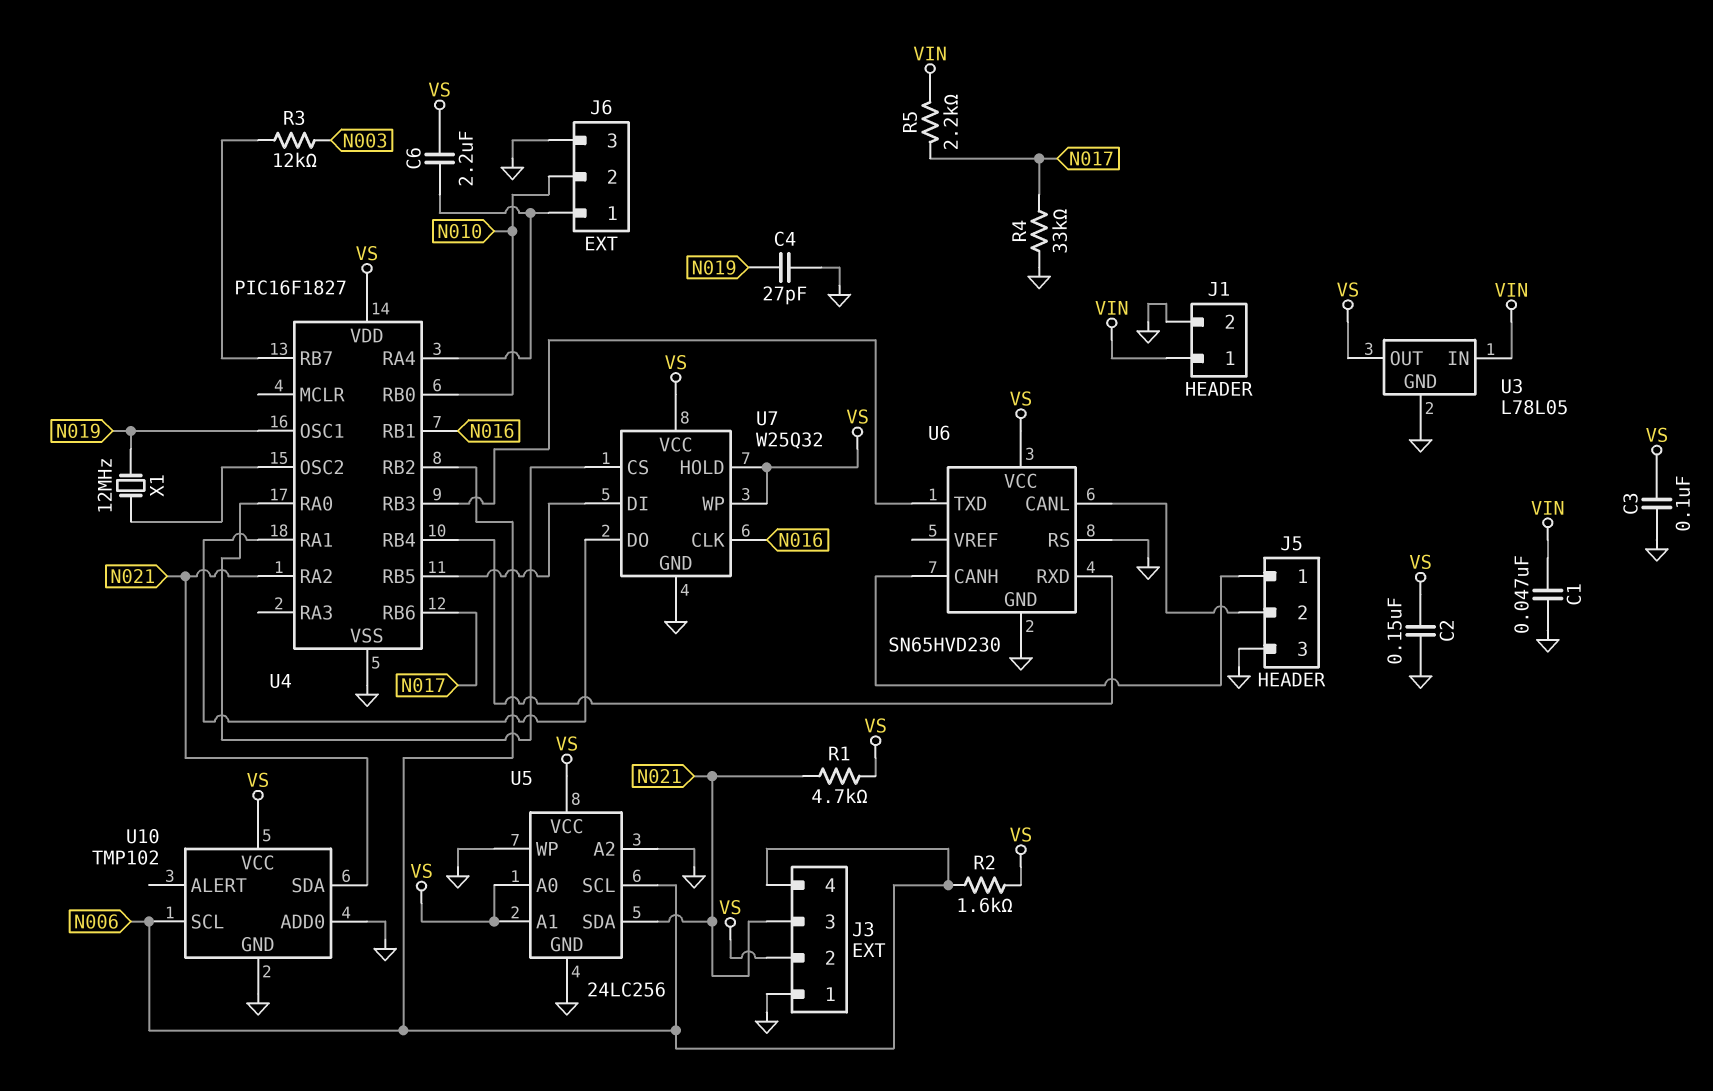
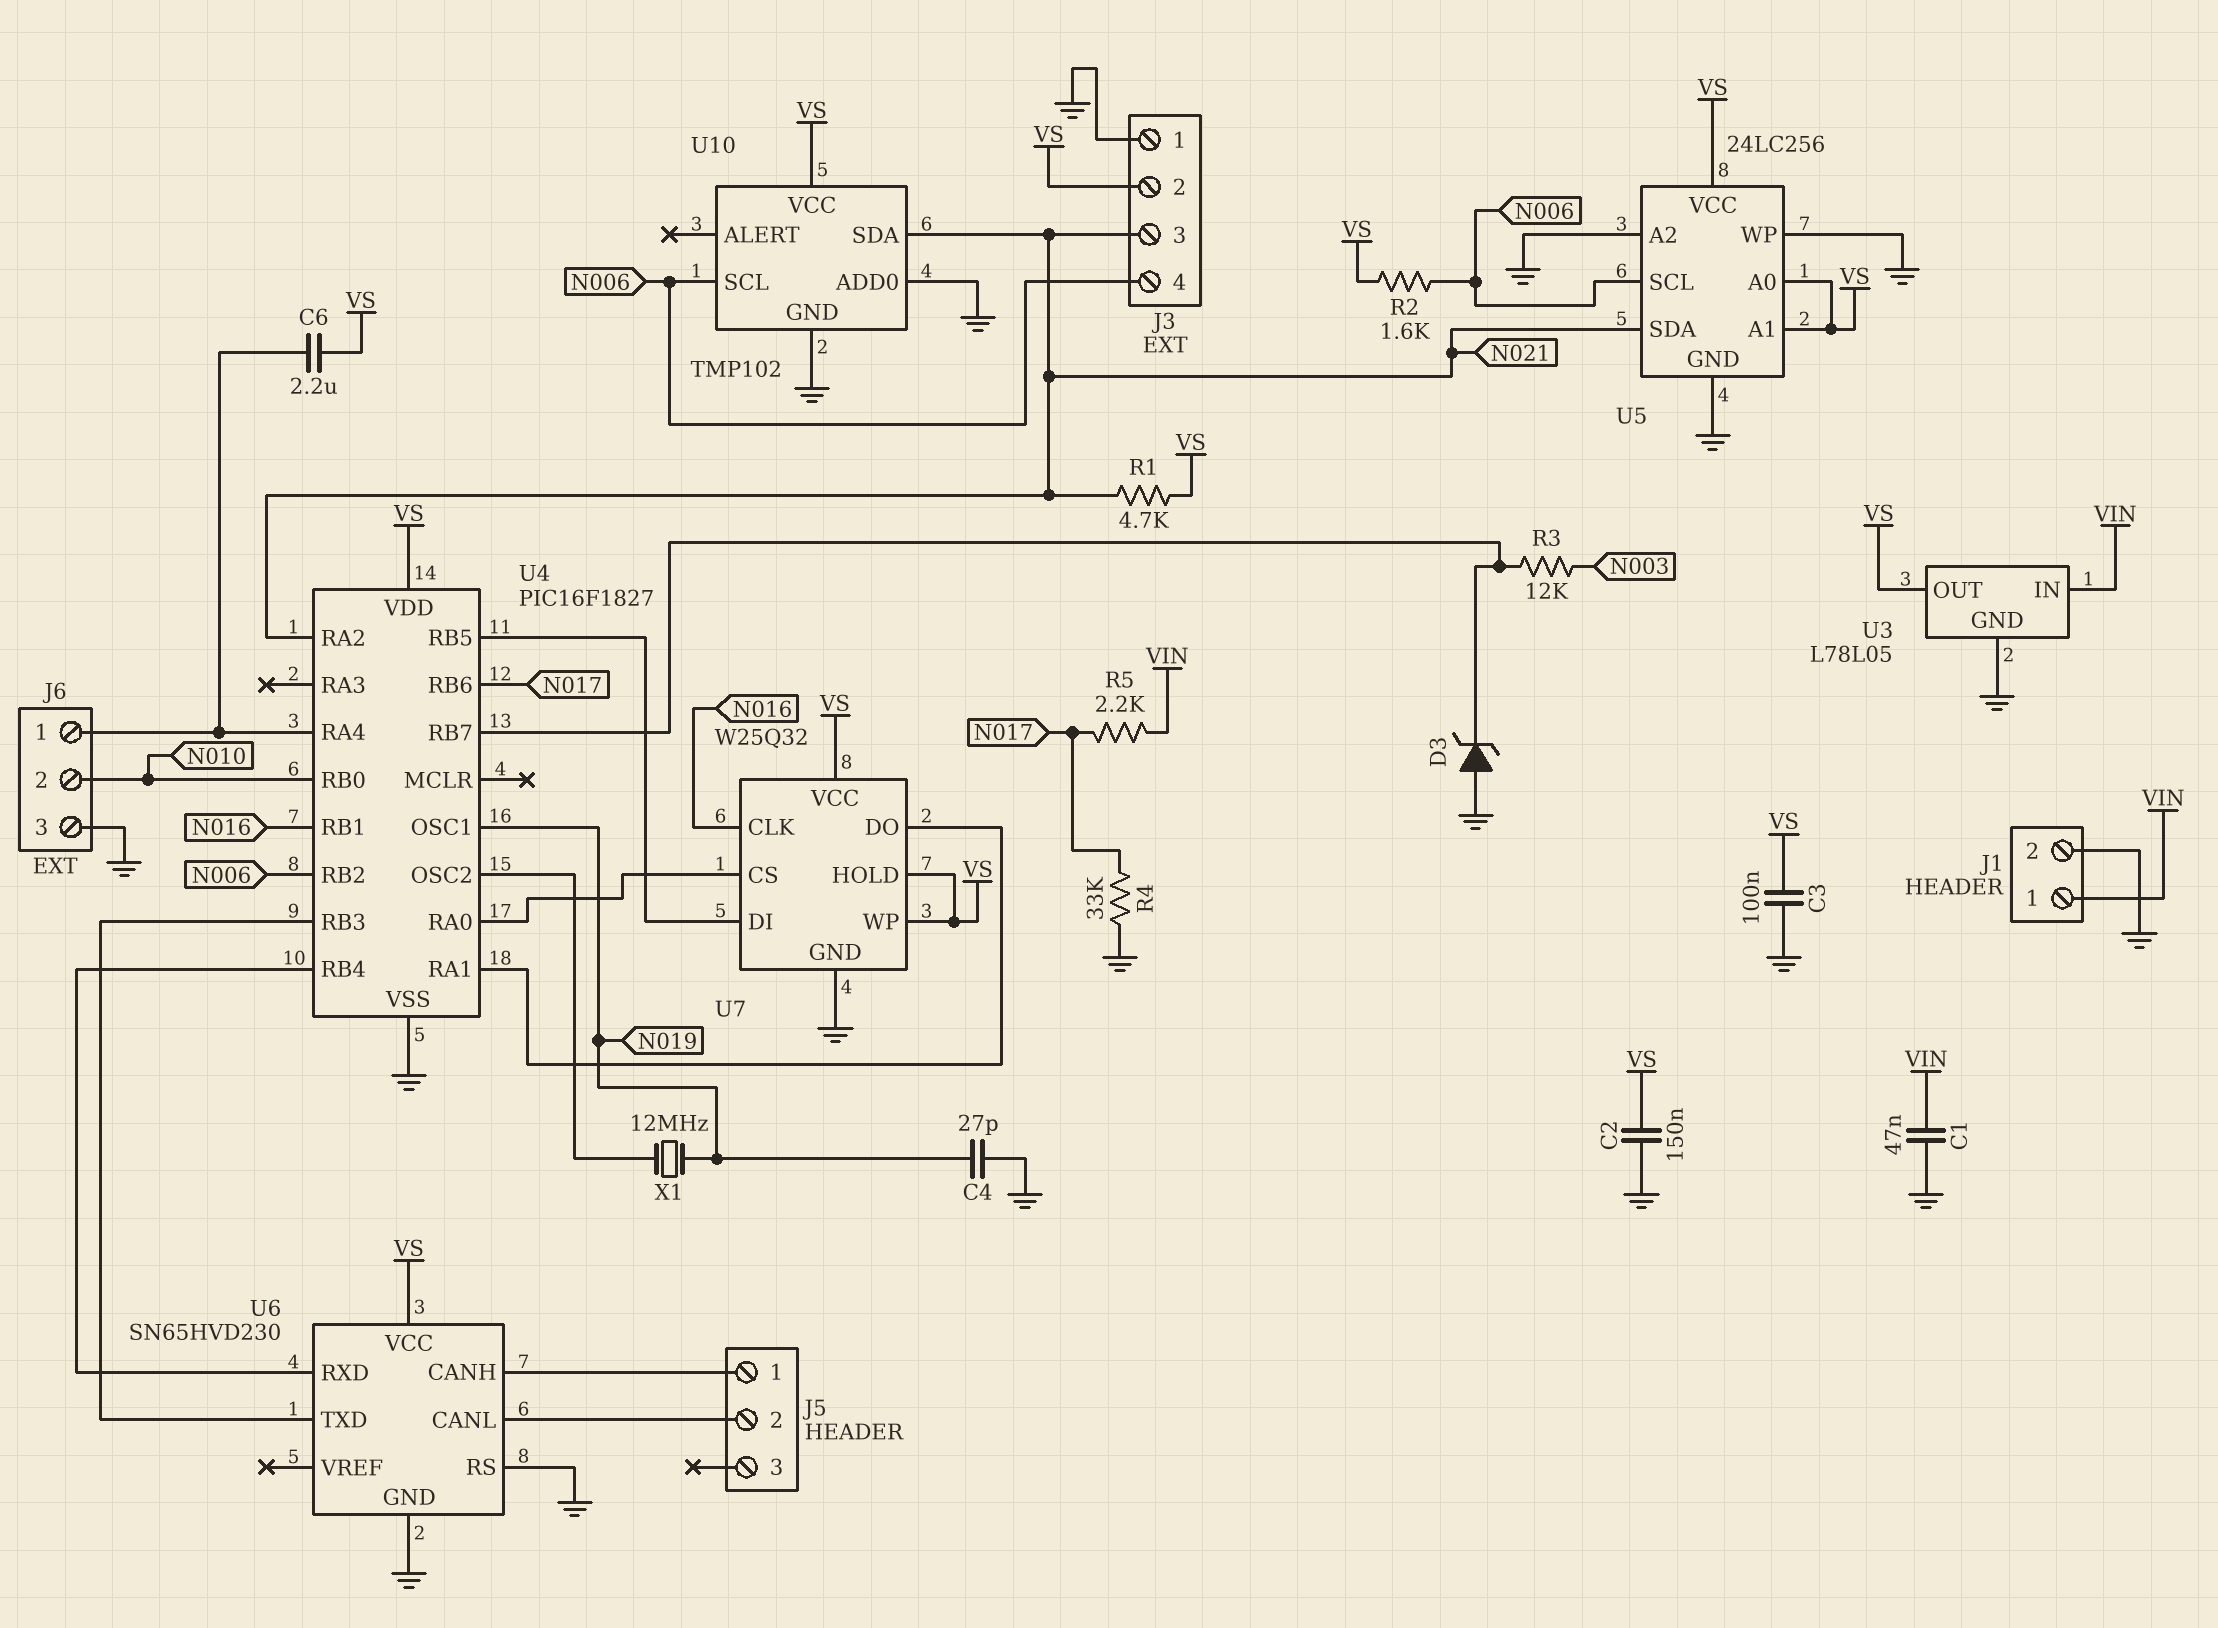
D3: none -> zener (A GND, K U4/RB7)
J5 pin 3: GND -> none

